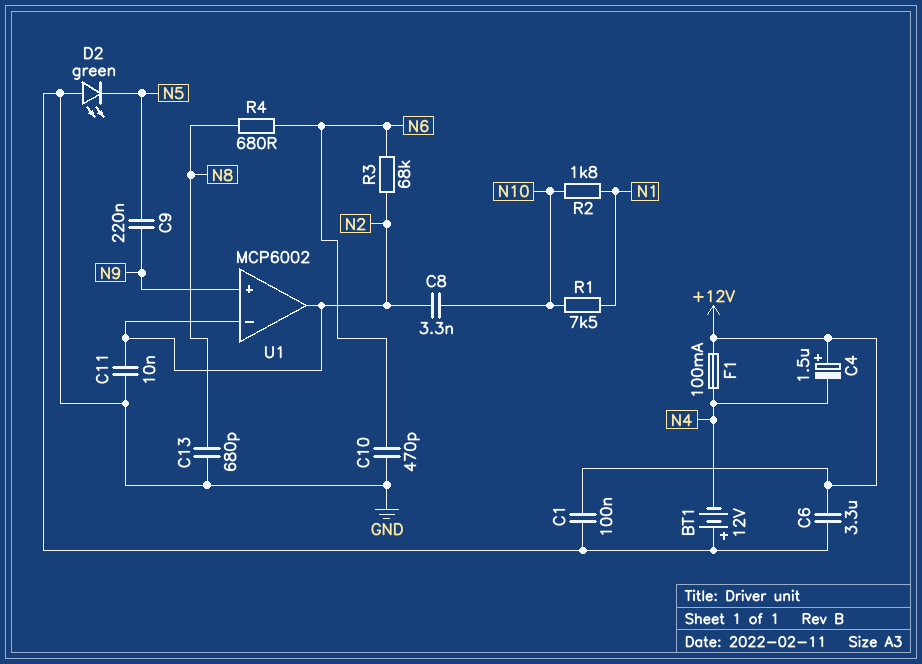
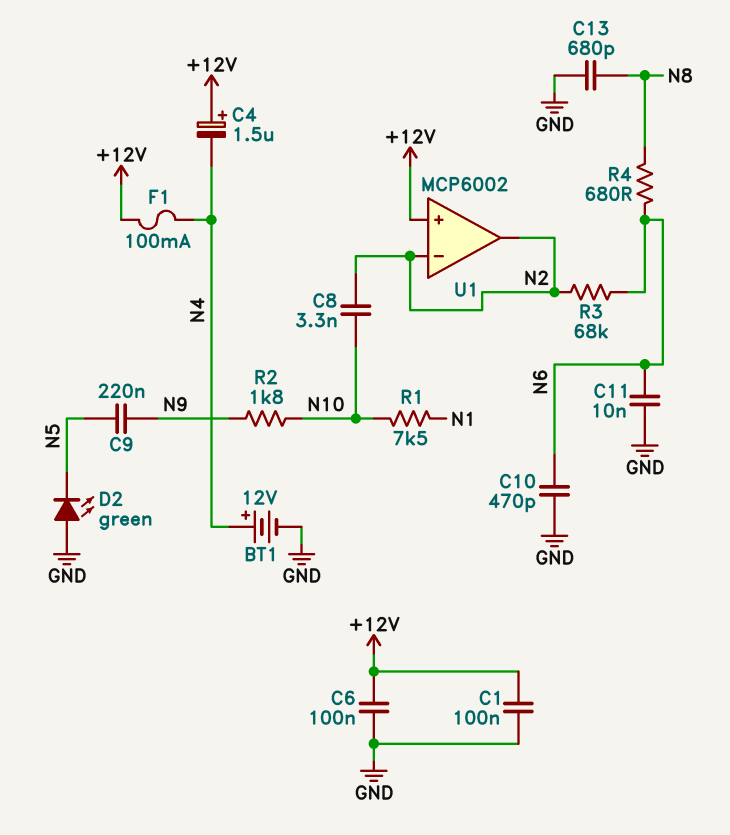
BT1: 12V (plus GND, minus N4) -> 12V (plus N4, minus GND)
C6: 3.3uF (+12V, GND) -> 100nF (+12V, GND)
C11: 10nF (GND, N2) -> 10nF (GND, N6)
R2: 1.8k (N1, N10) -> 1.8k (N9, N10)
U1 pin in+: N9 -> +12V

